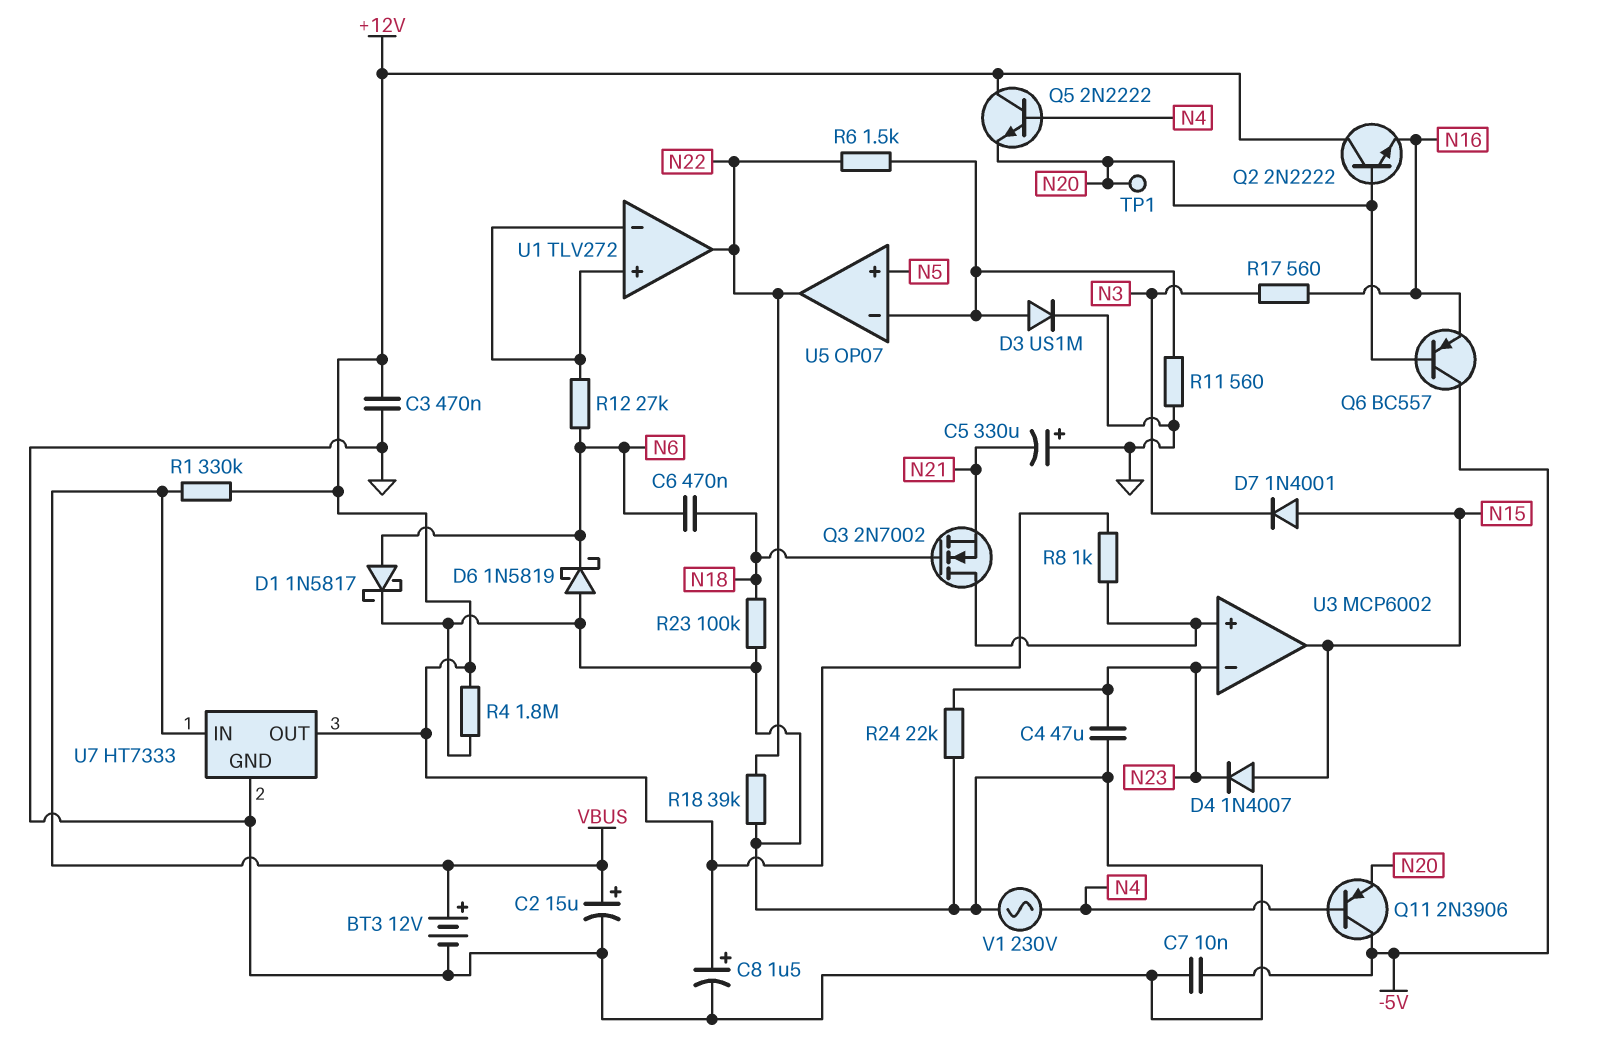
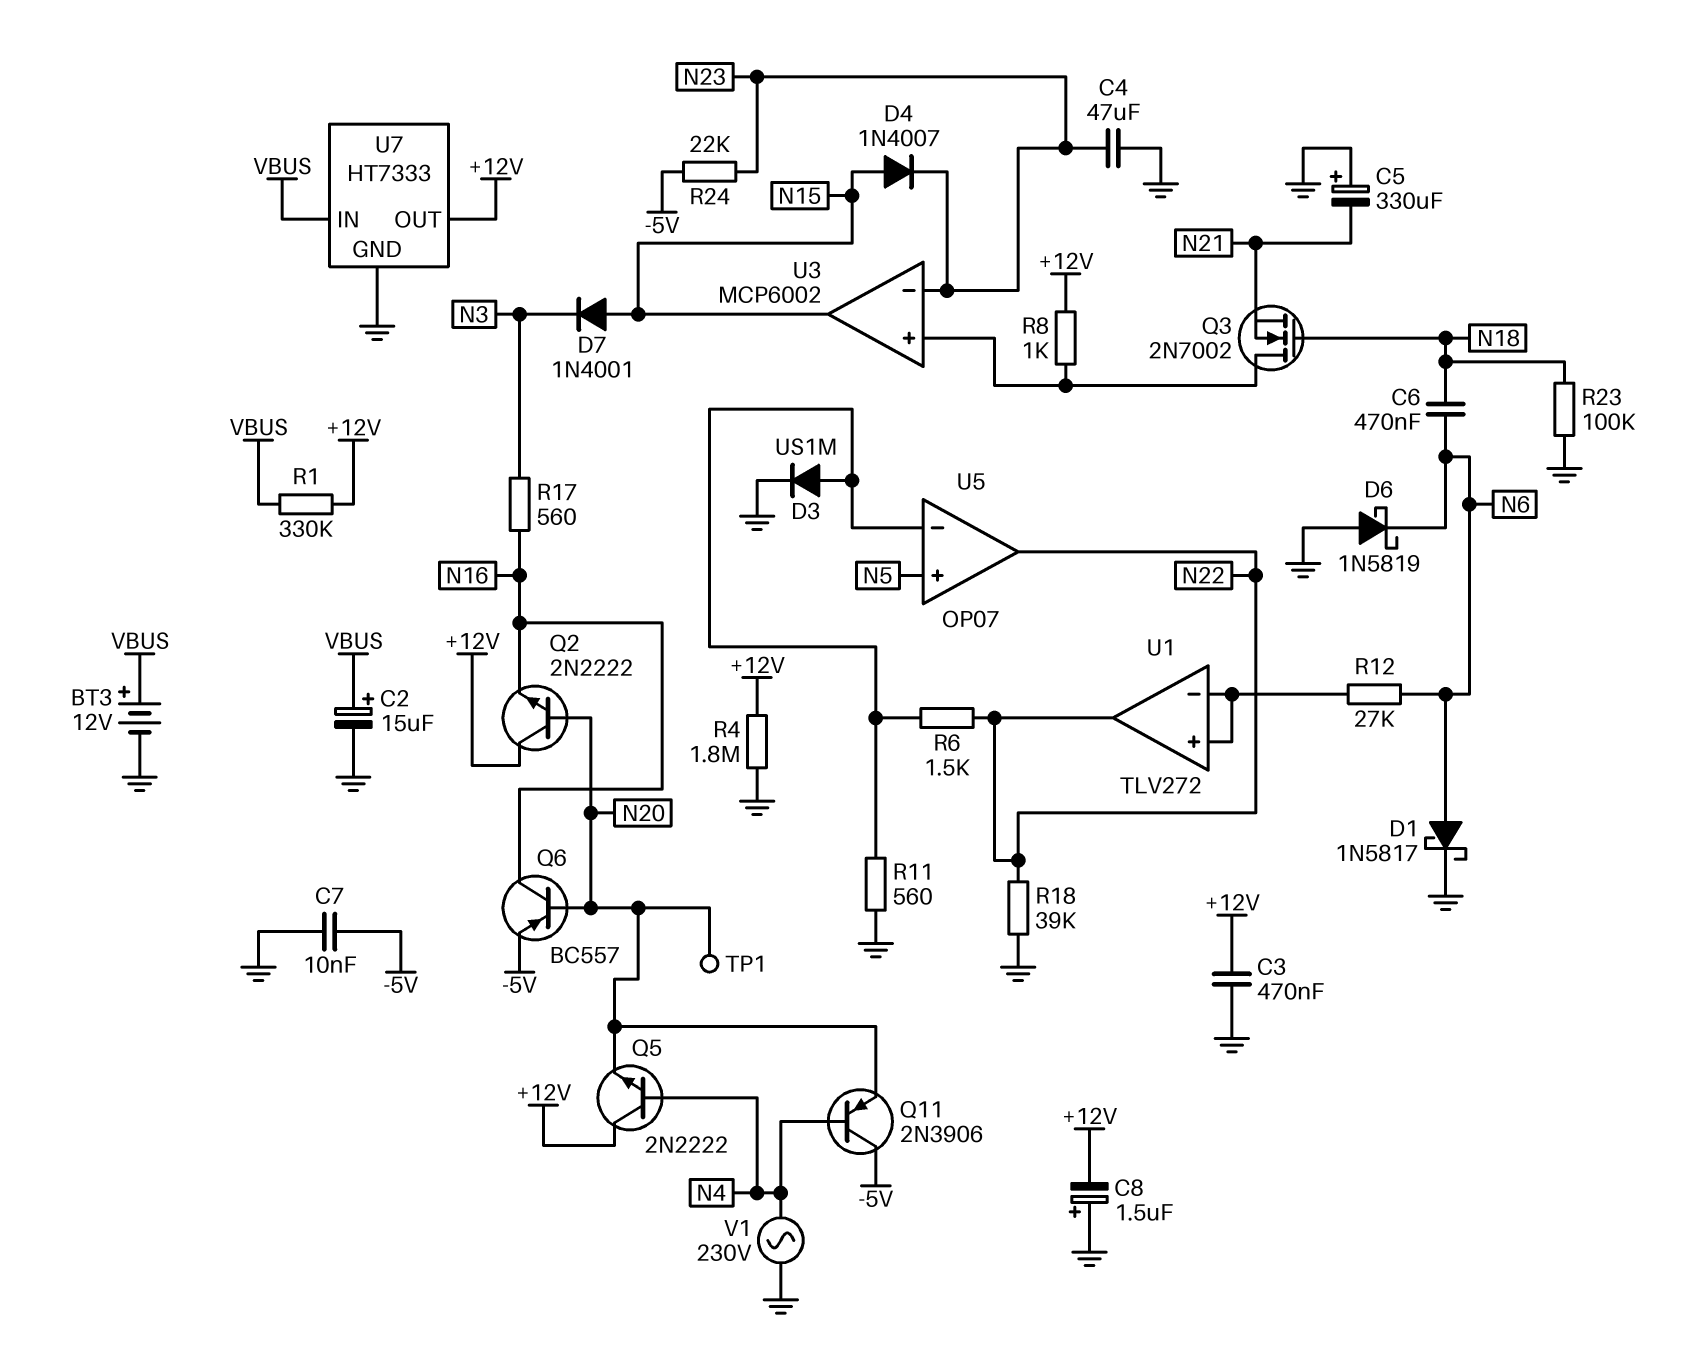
C8: 1.5uF (plus +12V, minus GND) -> 1.5uF (plus GND, minus +12V)
Q6: PNP BC557 (B N20, C -5V, E N16) -> PNP BC557 (B N20, C N16, E -5V)
R24: 22k (GND, N23) -> 22k (-5V, N23)

